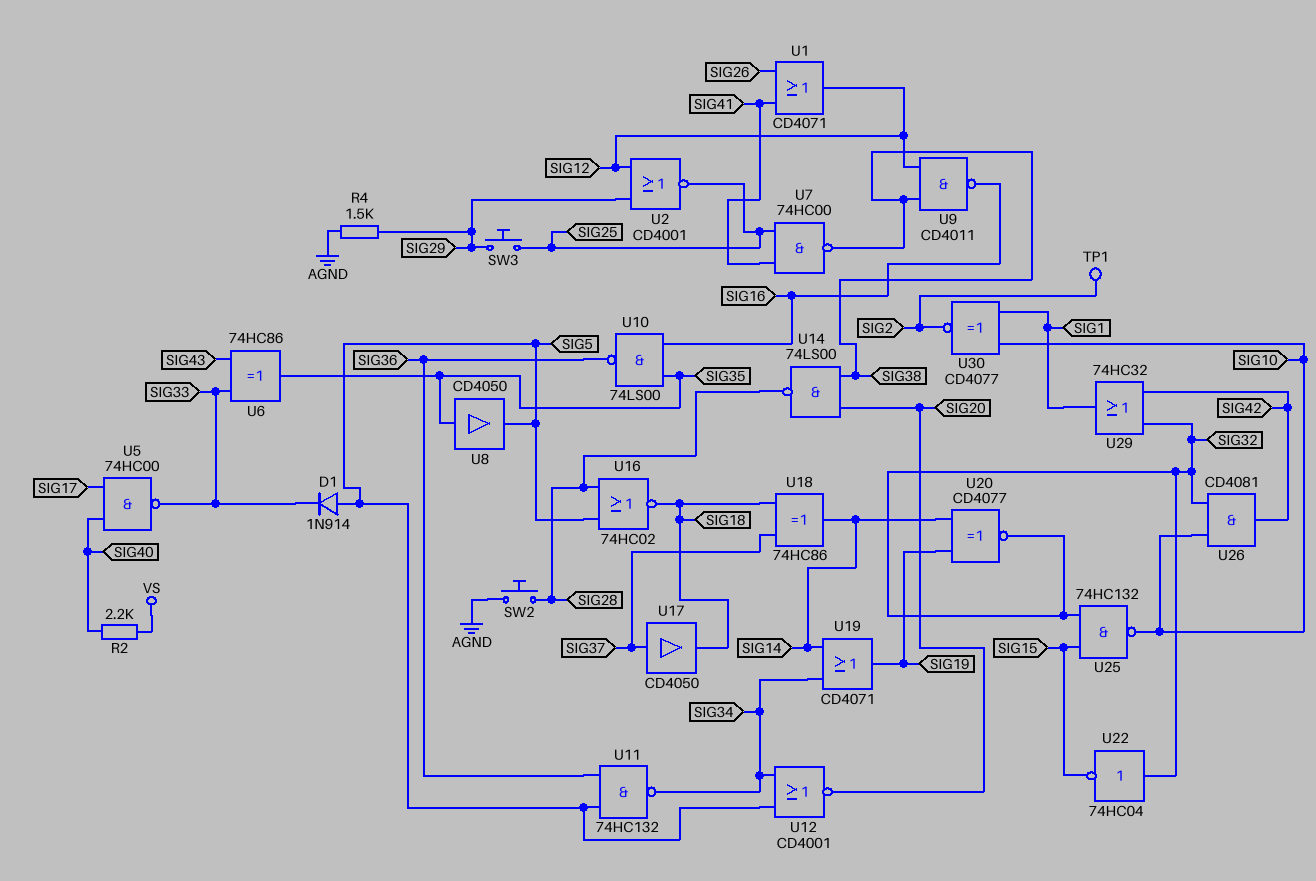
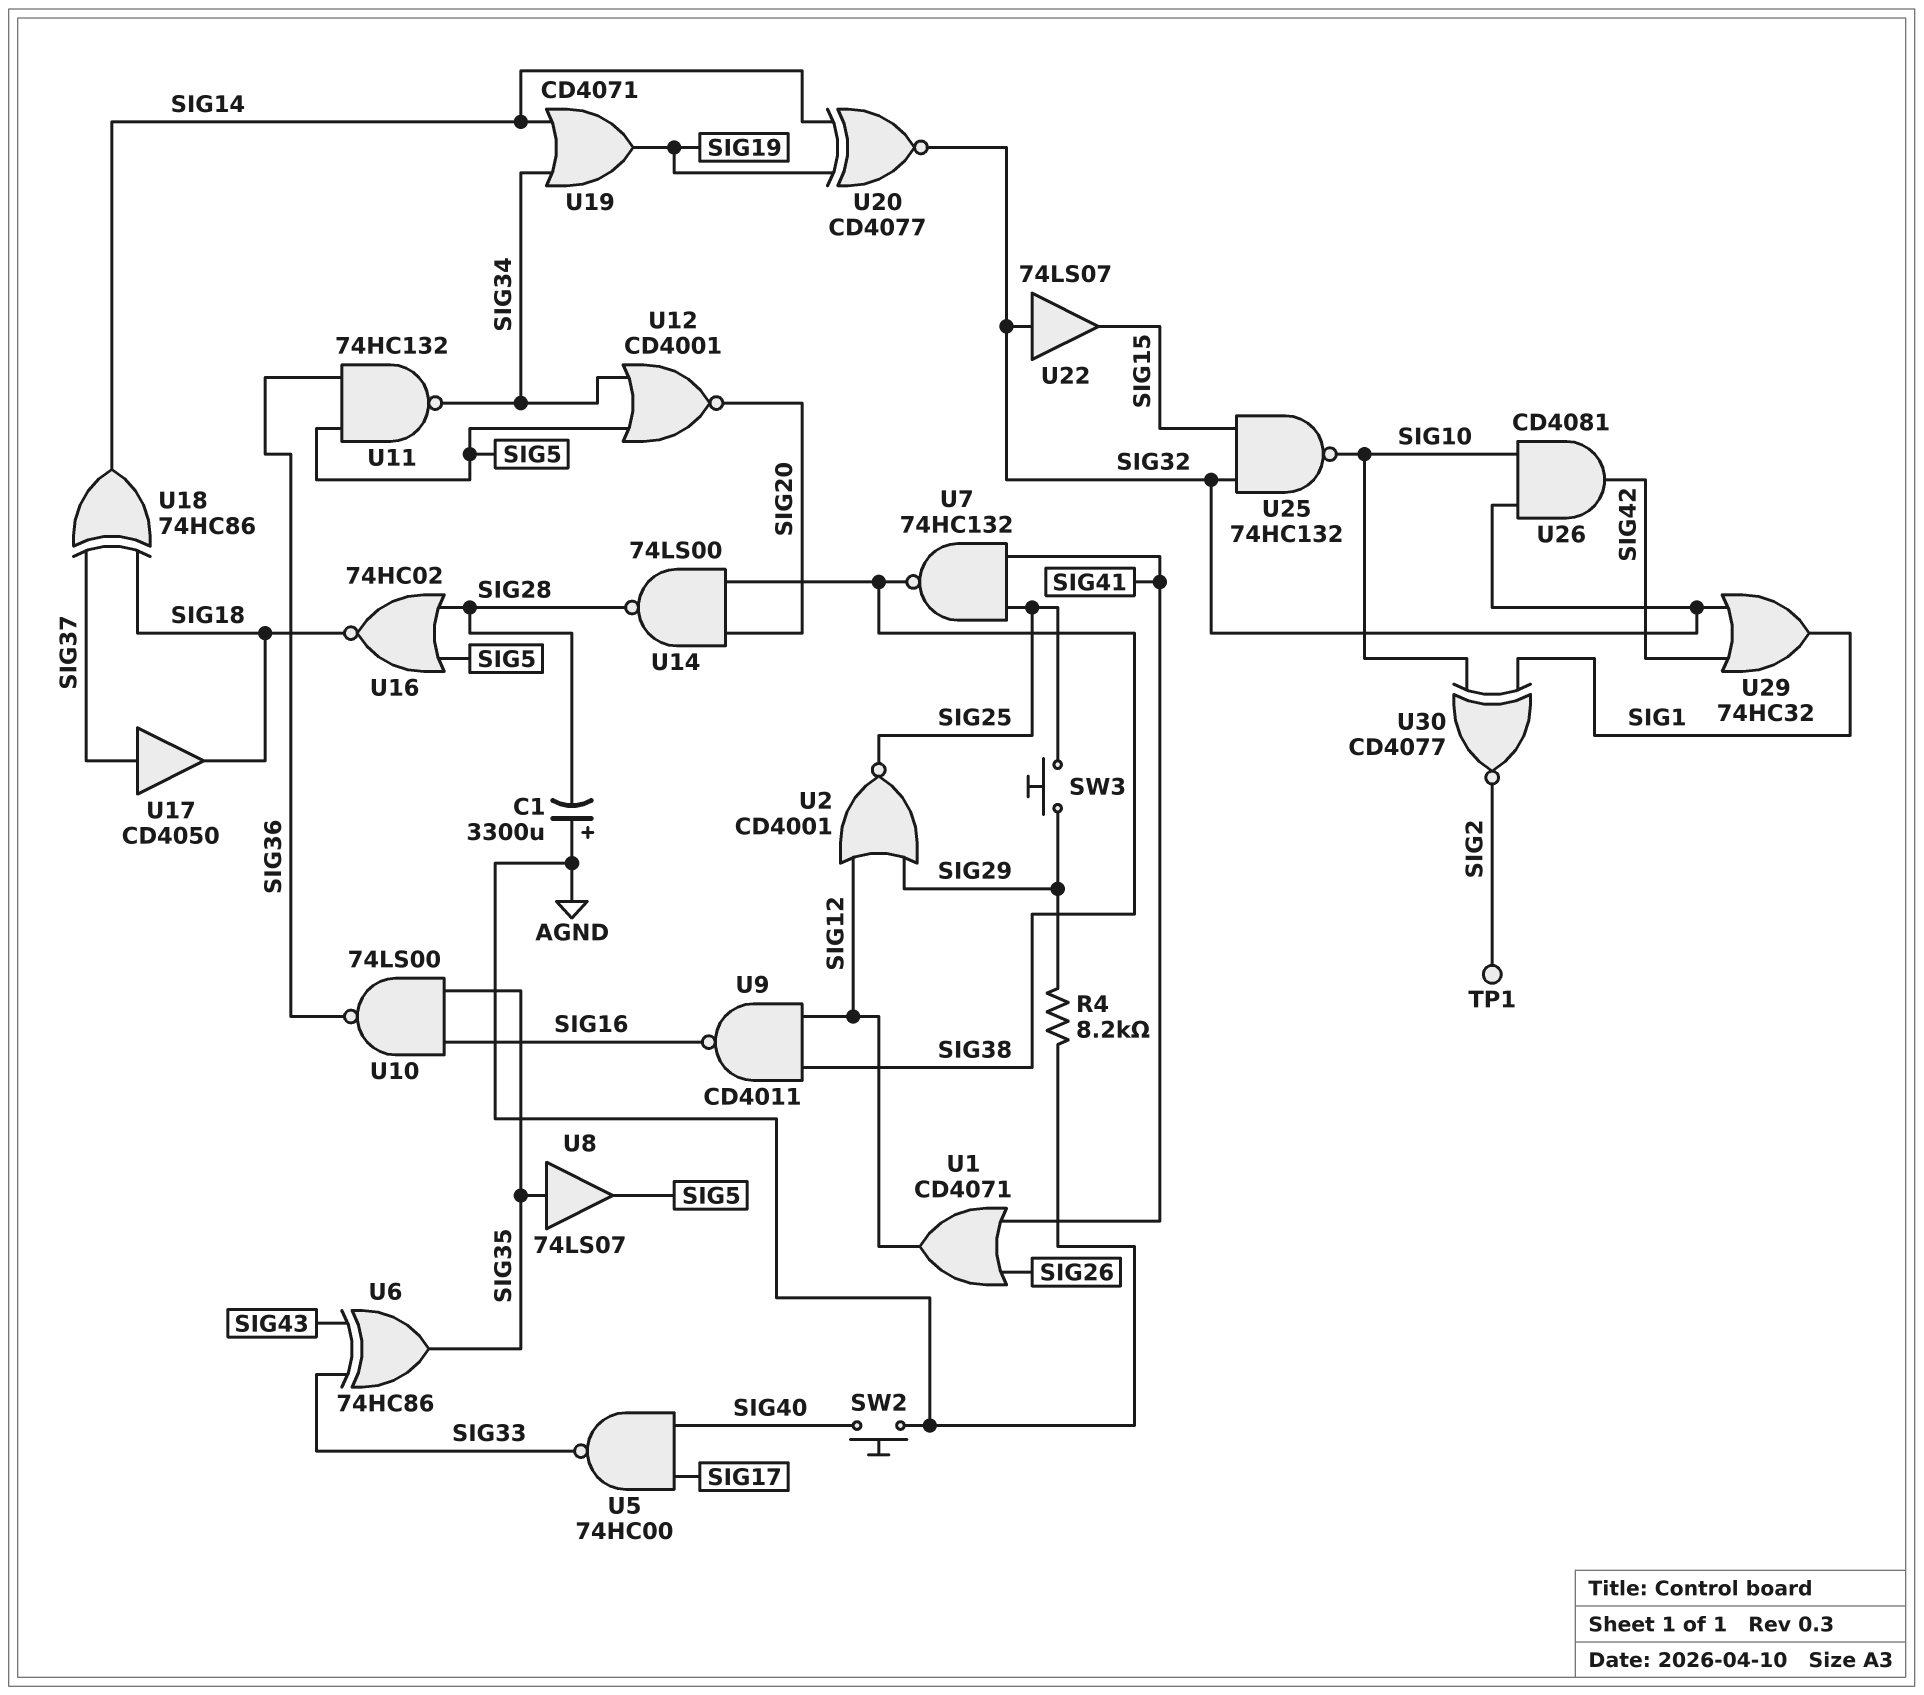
C1: none -> 3300uF (plus AGND, minus SIG28)
D1: diode 1N914 (A SIG5, K SIG33) -> none
R2: 2.2k (SIG40, VS) -> none
R4: 1.5k (AGND, SIG29) -> 8.2k (AGND, SIG29)
SW2: button (AGND, SIG28) -> button (AGND, SIG40)
U7: NAND 74HC00 (in SIG25, in SIG41, out SIG38) -> NAND 74HC132 (in SIG25, in SIG41, out SIG38)
U8: buffer CD4050 (in SIG35, out SIG5) -> buffer 74LS07 (in SIG35, out SIG5)
U22: NOT 74HC04 (in SIG32, out SIG15) -> buffer 74LS07 (in SIG32, out SIG15)

